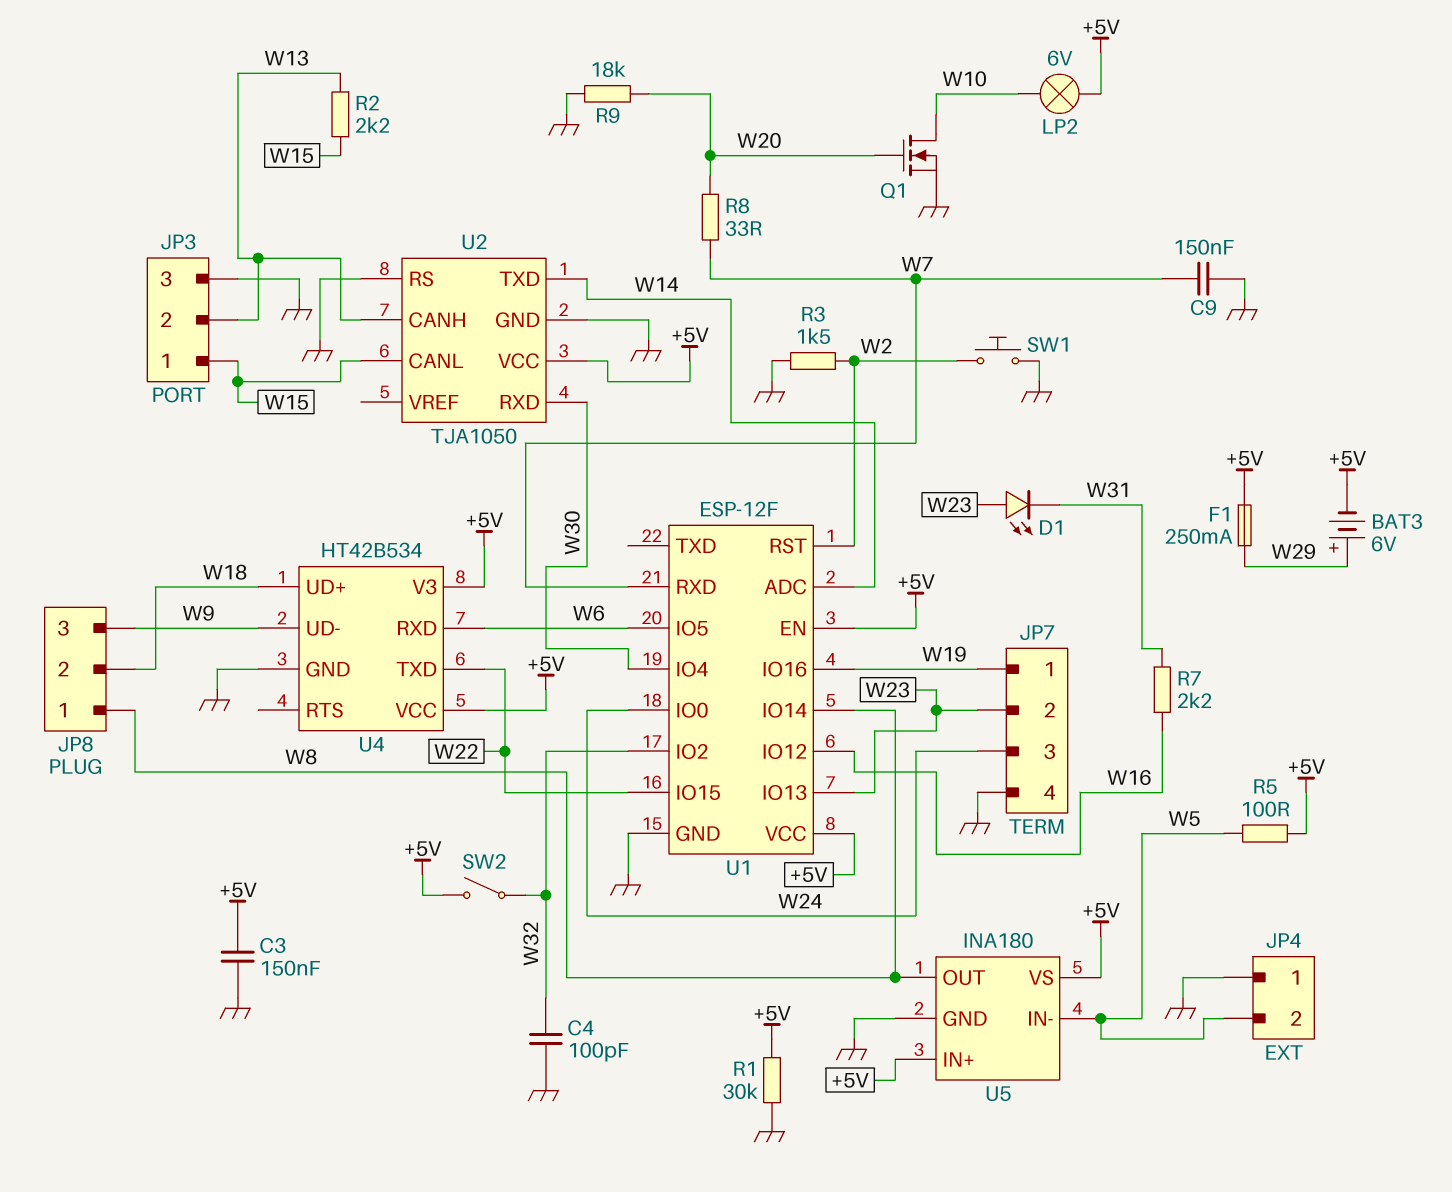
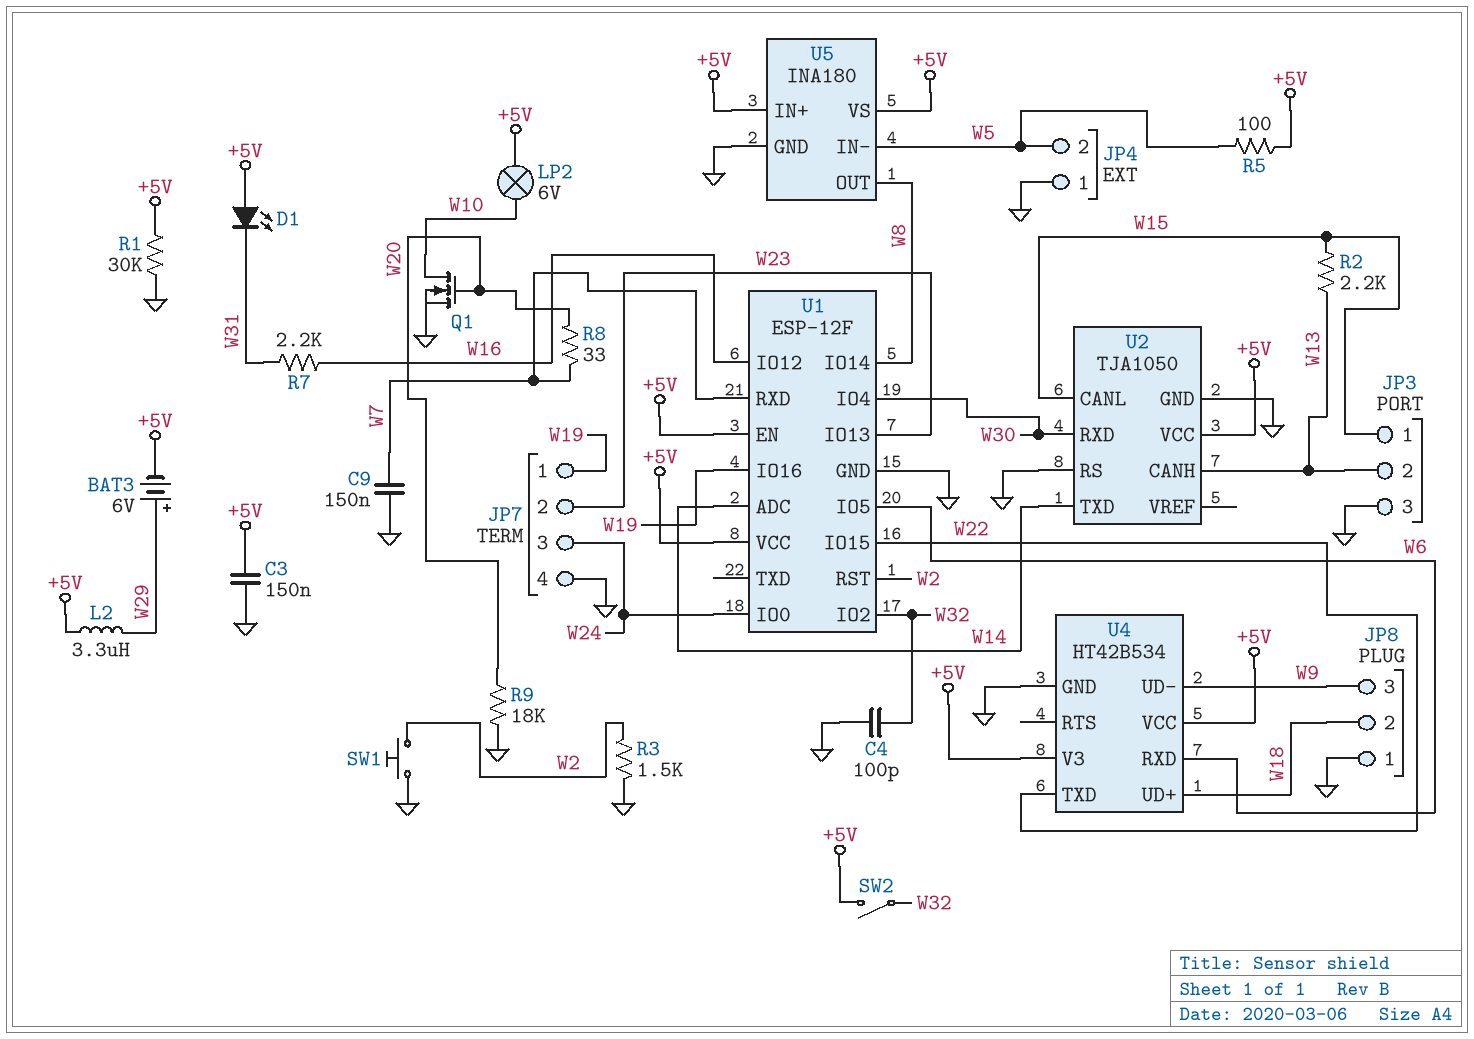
D1: LED (A W23, K W31) -> LED (A +5V, K W31)
F1: 250mA (+5V, W29) -> none
JP8 pin 1: W8 -> GND
L2: none -> 3.3uH (+5V, W29)

